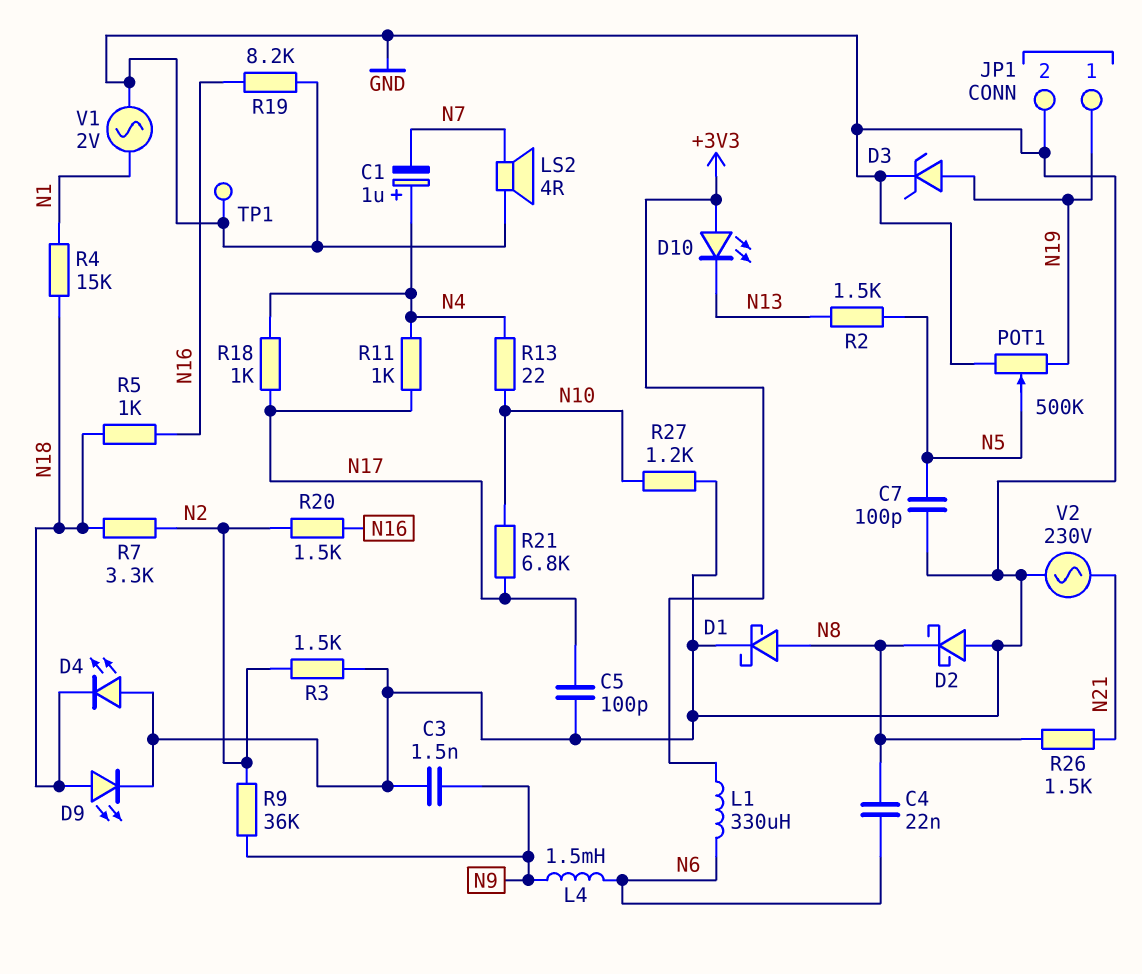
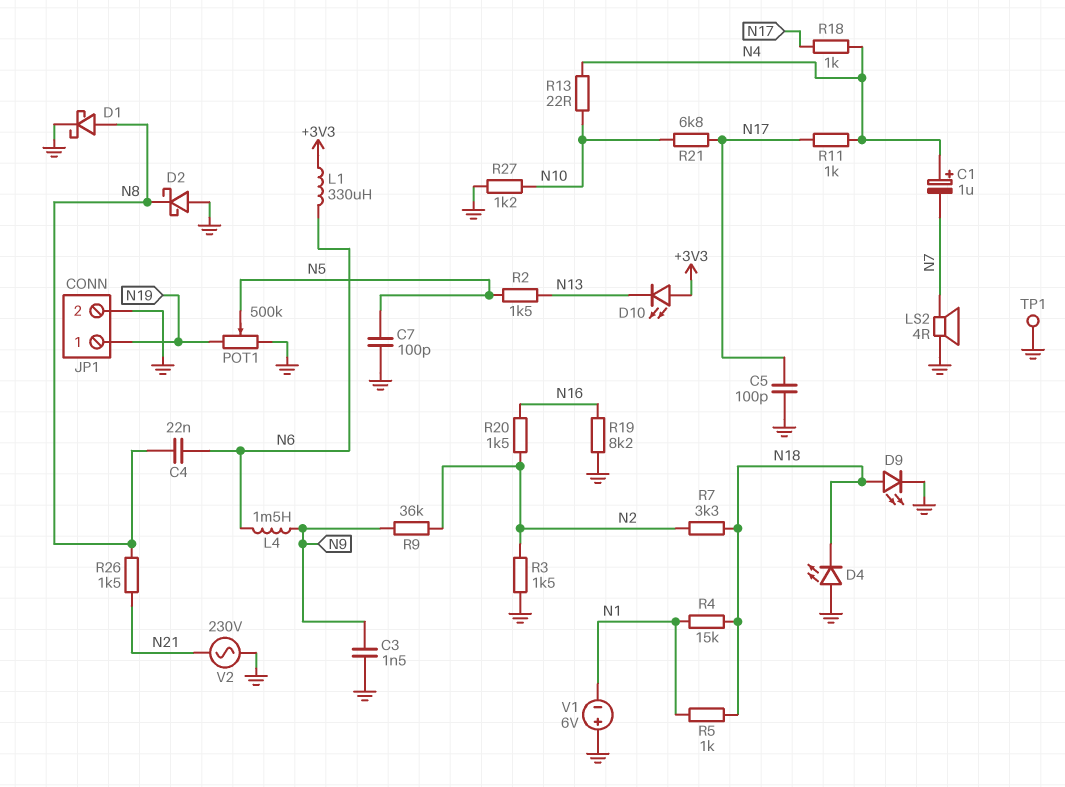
D3: zener (A N19, K GND) -> none
R5: 1k (N16, N18) -> 1k (N1, N18)
V1: AC 2V (GND, N1) -> 6V (plus GND, minus N1)

